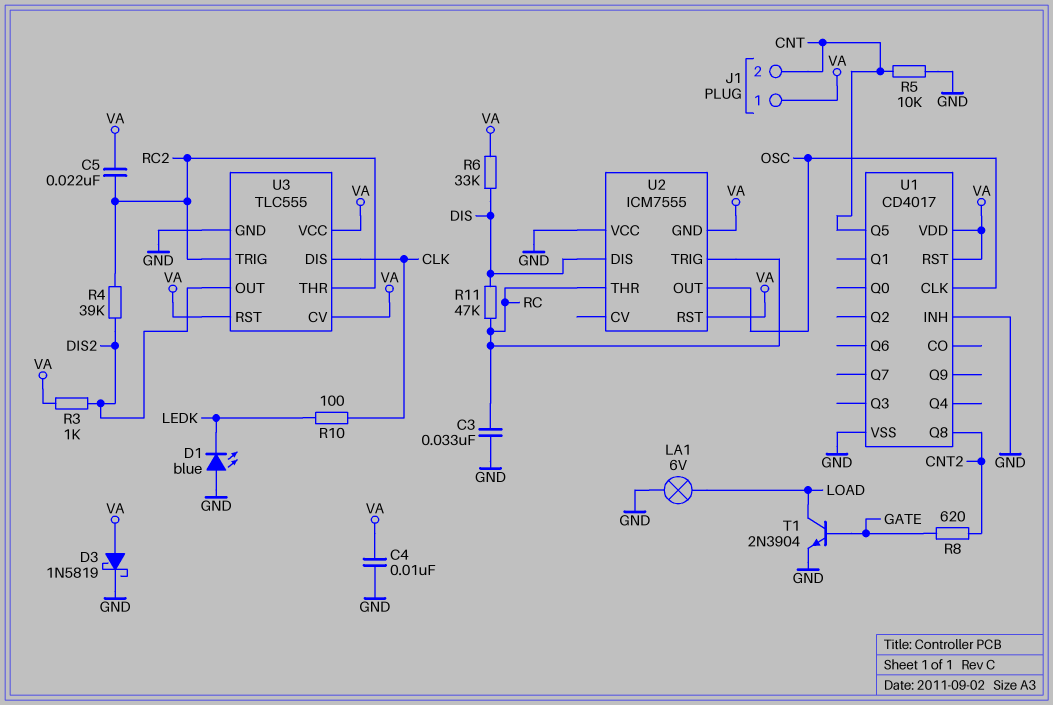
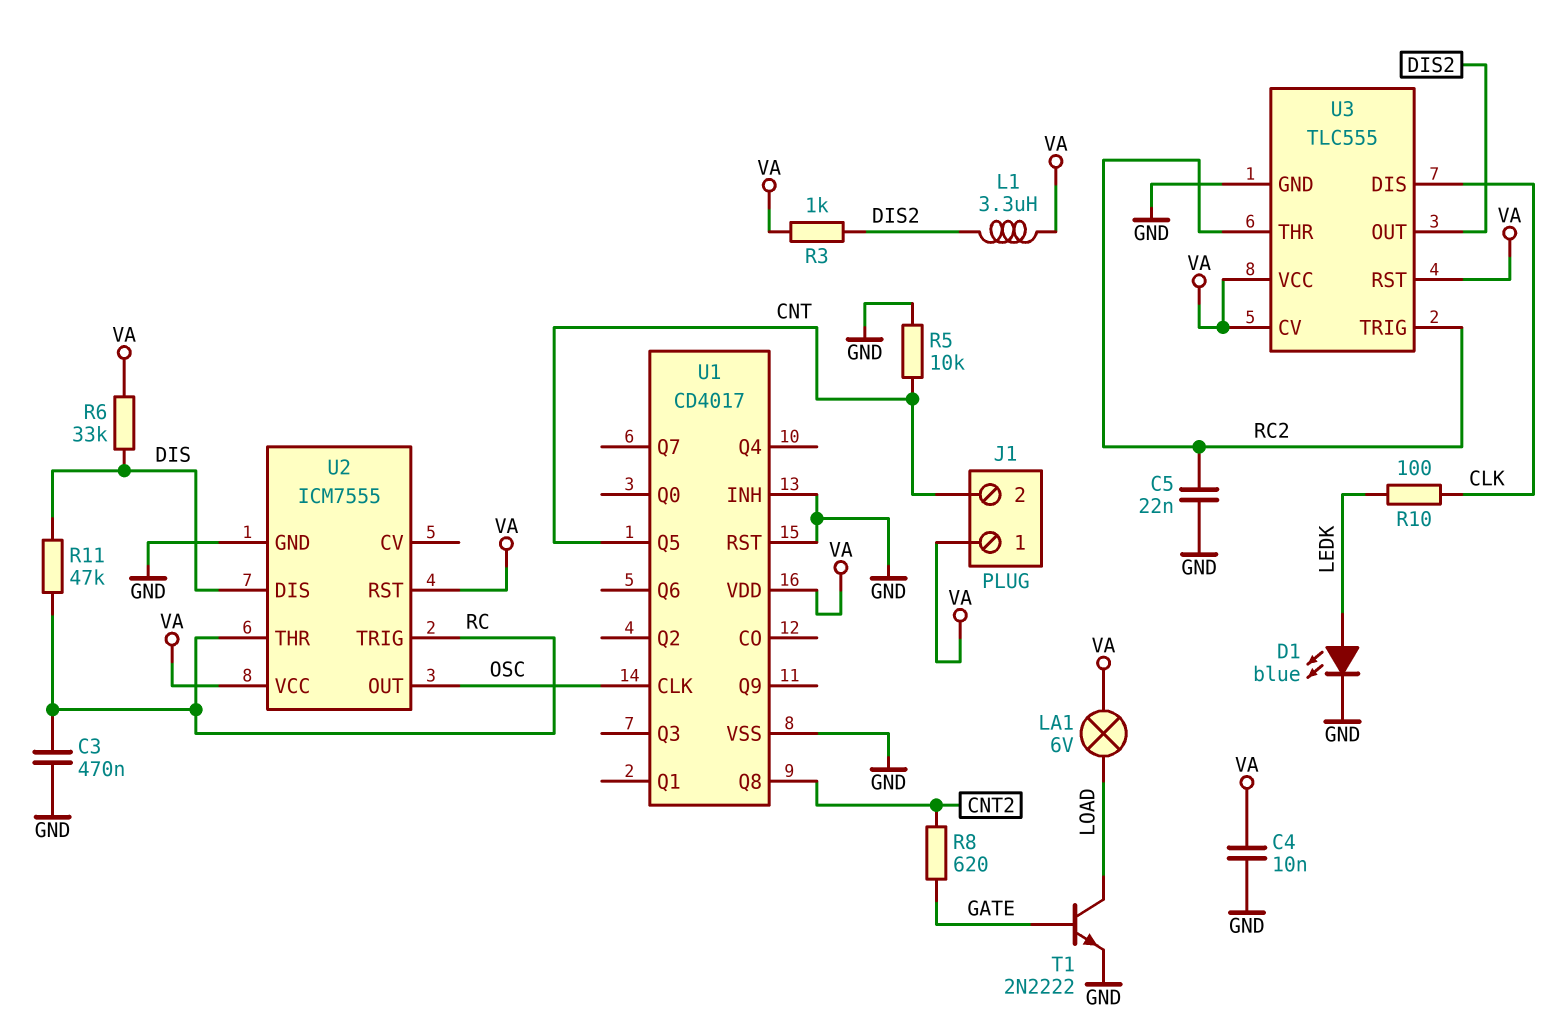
C3: 33nF (GND, RC) -> 470nF (GND, RC)
C5: 22nF (RC2, VA) -> 22nF (GND, RC2)
D1: LED blue (A GND, K LEDK) -> LED blue (A LEDK, K GND)
D3: schottky 1N5819 (A VA, K GND) -> none
L1: none -> 3.3uH (DIS2, VA)
LA1: lamp 6V (GND, LOAD) -> lamp 6V (LOAD, VA)
R4: 39k (DIS2, RC2) -> none
T1: NPN 2N3904 (B GATE, C LOAD, E GND) -> NPN 2N2222 (B GATE, C LOAD, E GND)
U1 pin RST: VA -> GND
U2 pin GND: VA -> GND
U2 pin VCC: GND -> VA

